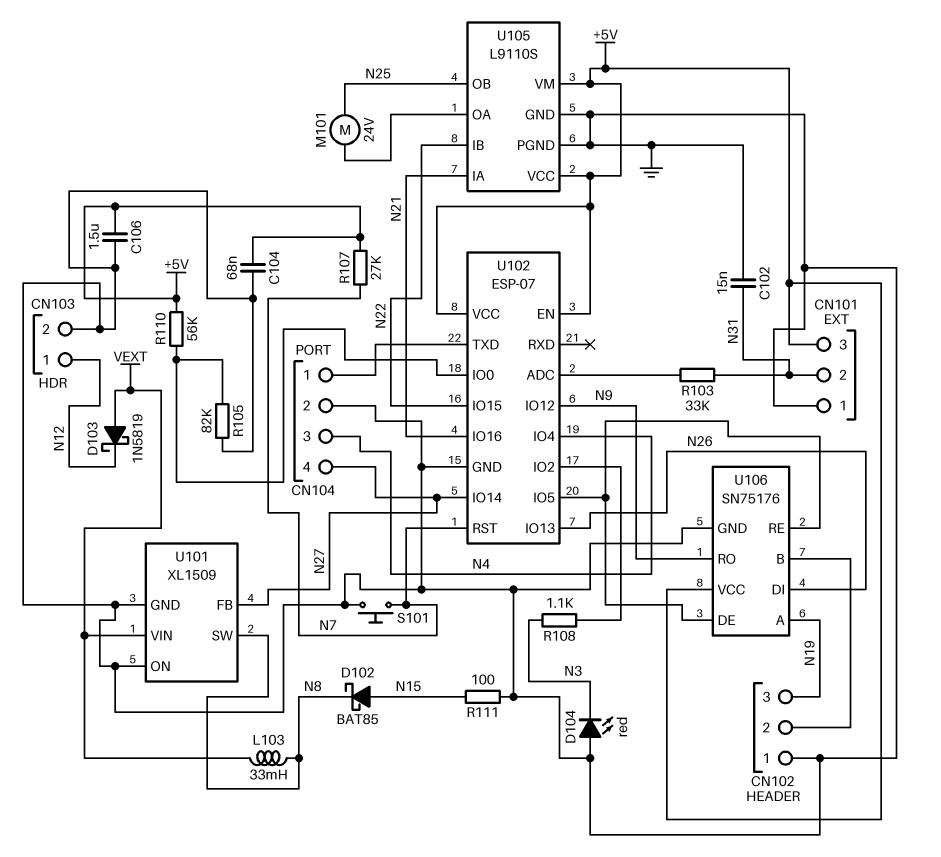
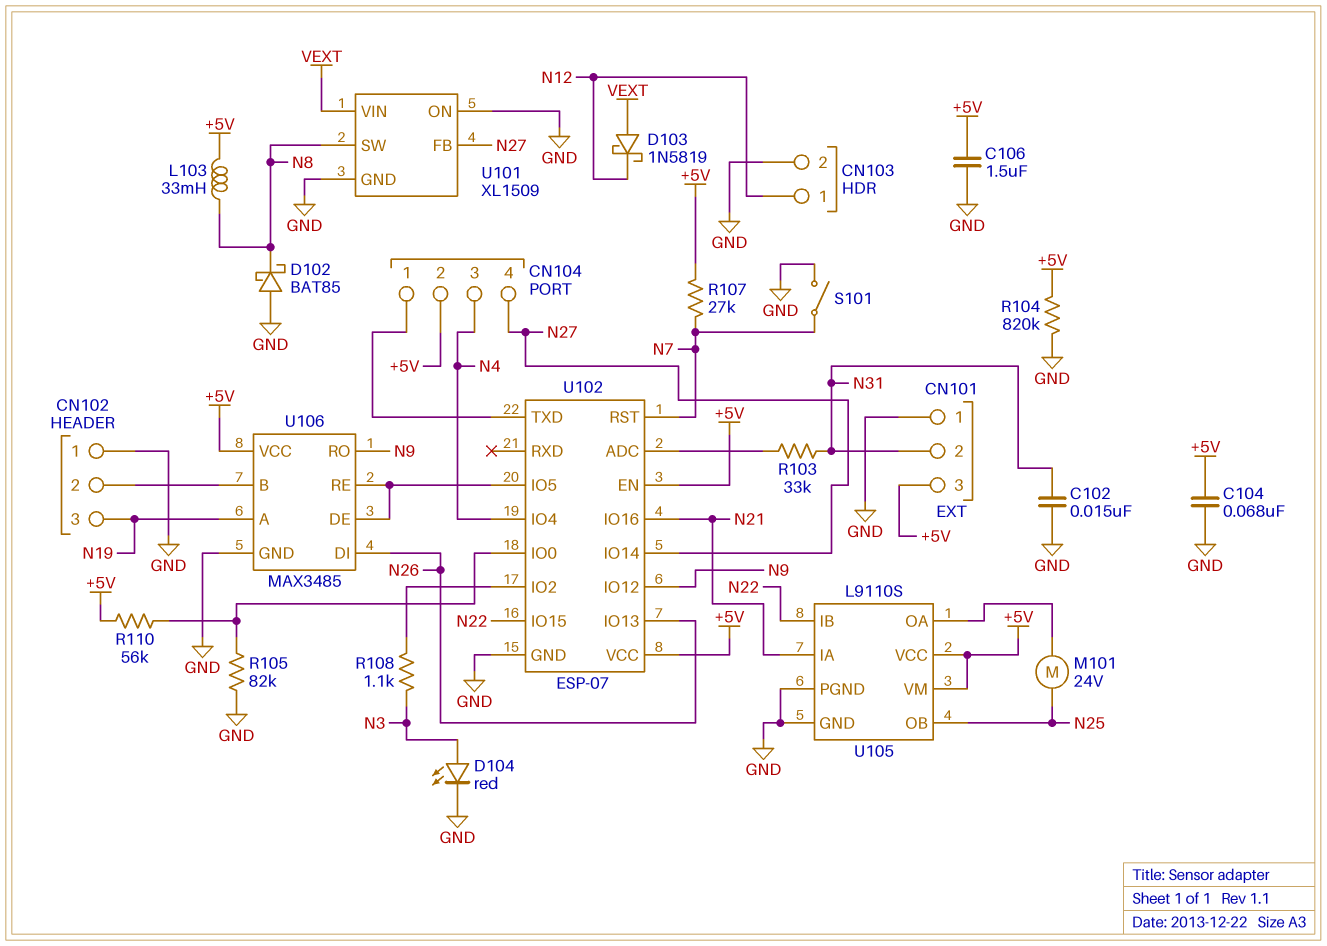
CN104 pin 2: GND -> +5V
D102: schottky BAT85 (A N15, K N8) -> schottky BAT85 (A GND, K N8)
D104: LED red (A GND, K N3) -> LED red (A N3, K GND)
L103: 33mH (N8, VEXT) -> 33mH (+5V, N8)
R104: none -> 820k (+5V, GND)
R111: 100 (GND, N15) -> none
S101: button (GND, N7) -> switch (GND, N7)
U106: SN75176 -> MAX3485

